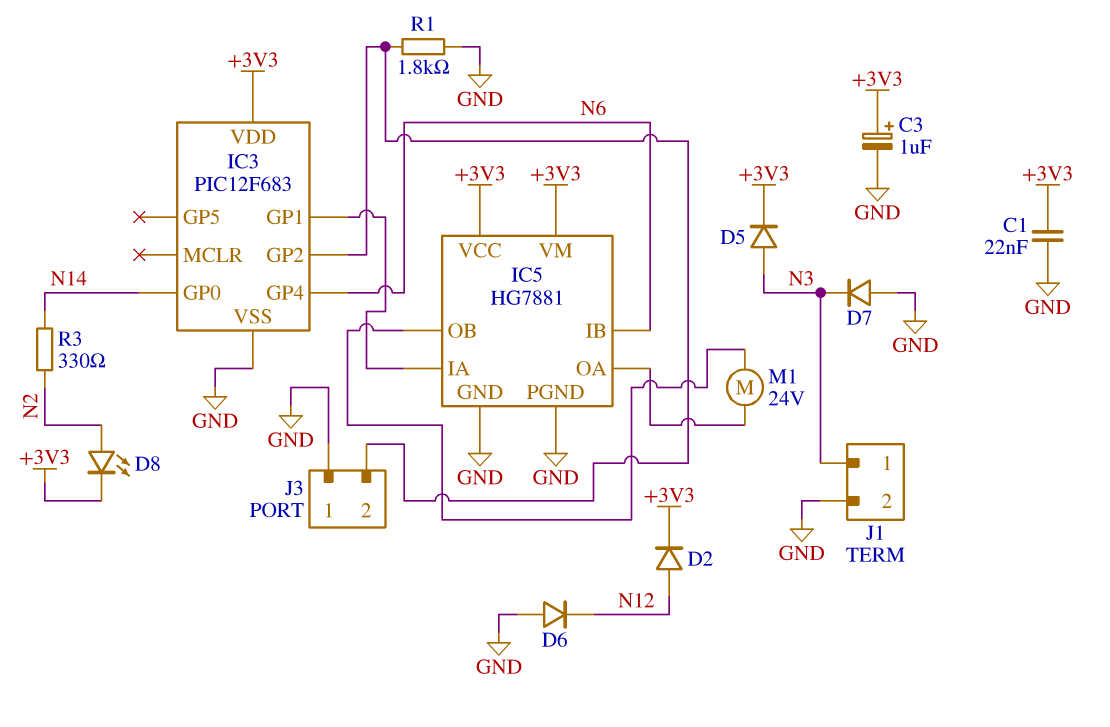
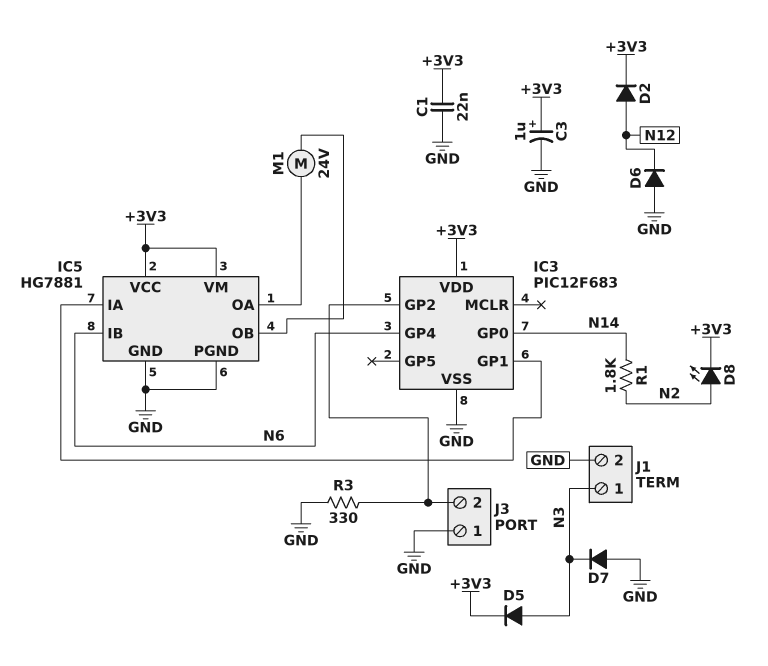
R1: 1.8k (GND, IC3/GP2) -> 1.8k (N2, N14)
R3: 330 (N2, N14) -> 330 (GND, IC3/GP2)

